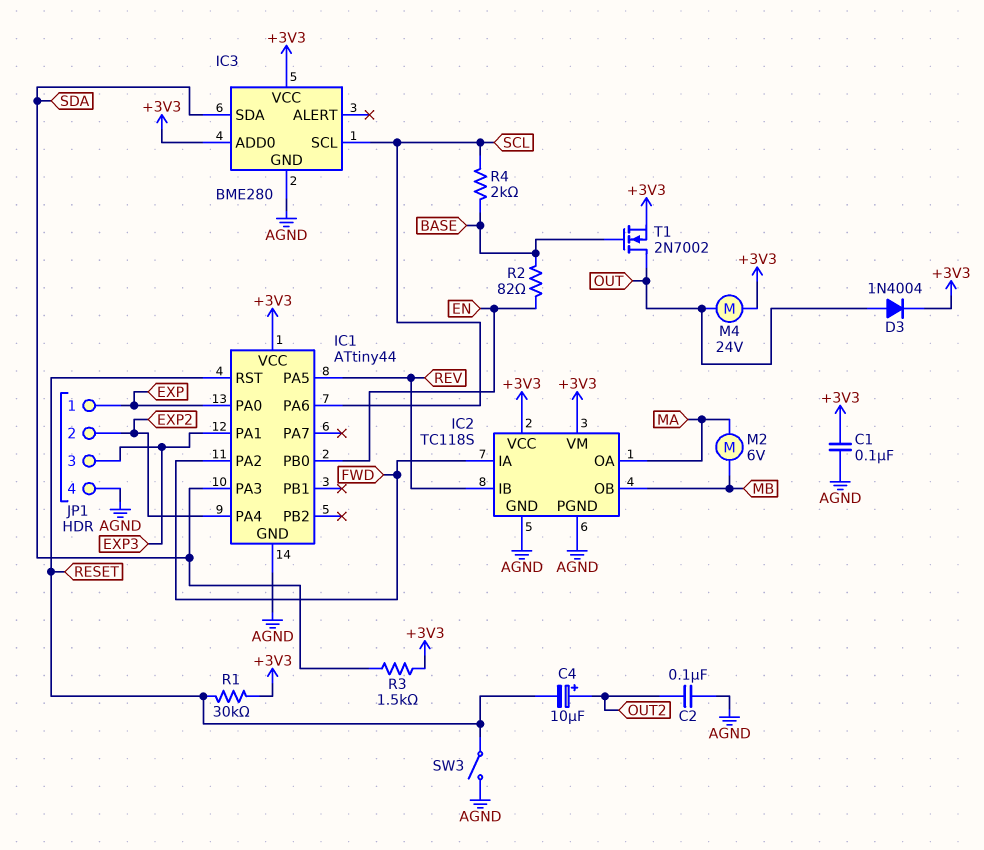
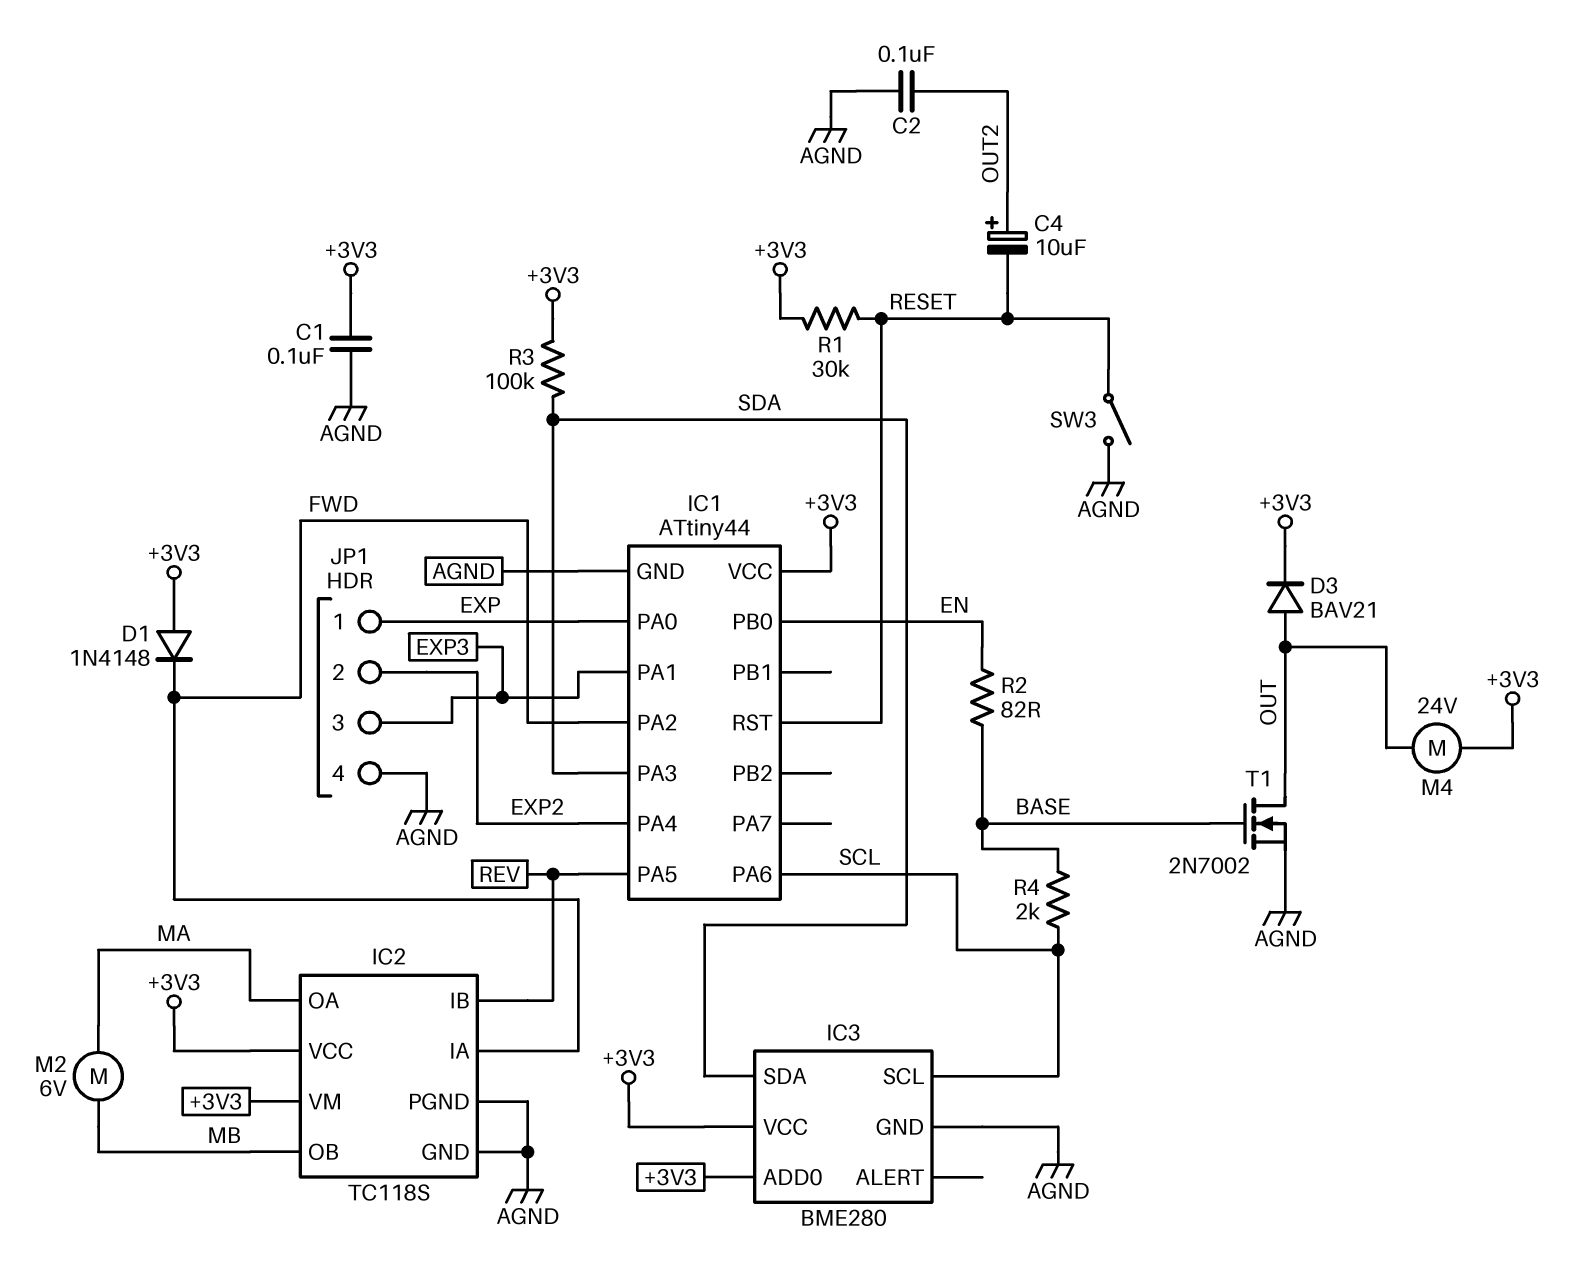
D1: none -> diode 1N4148 (A +3V3, K FWD)
D3: diode 1N4004 (A OUT, K +3V3) -> diode BAV21 (A OUT, K +3V3)
R3: 1.5k (+3V3, SDA) -> 100k (+3V3, SDA)
T1: NMOS 2N7002 (G BASE, D OUT, S +3V3) -> NMOS 2N7002 (G BASE, D OUT, S AGND)

